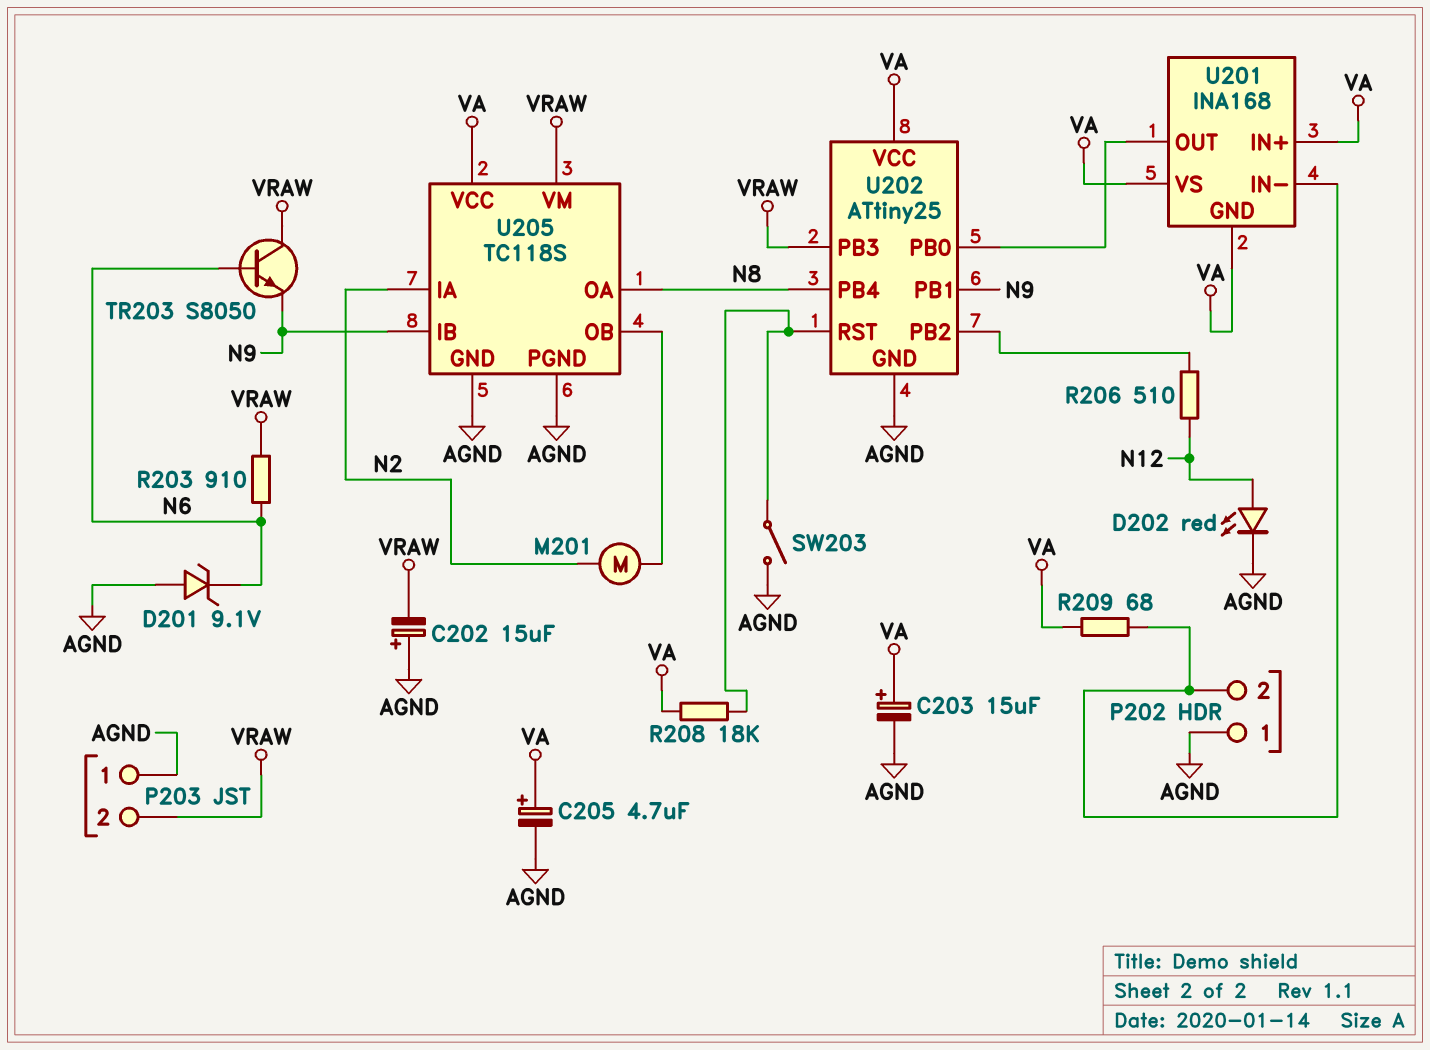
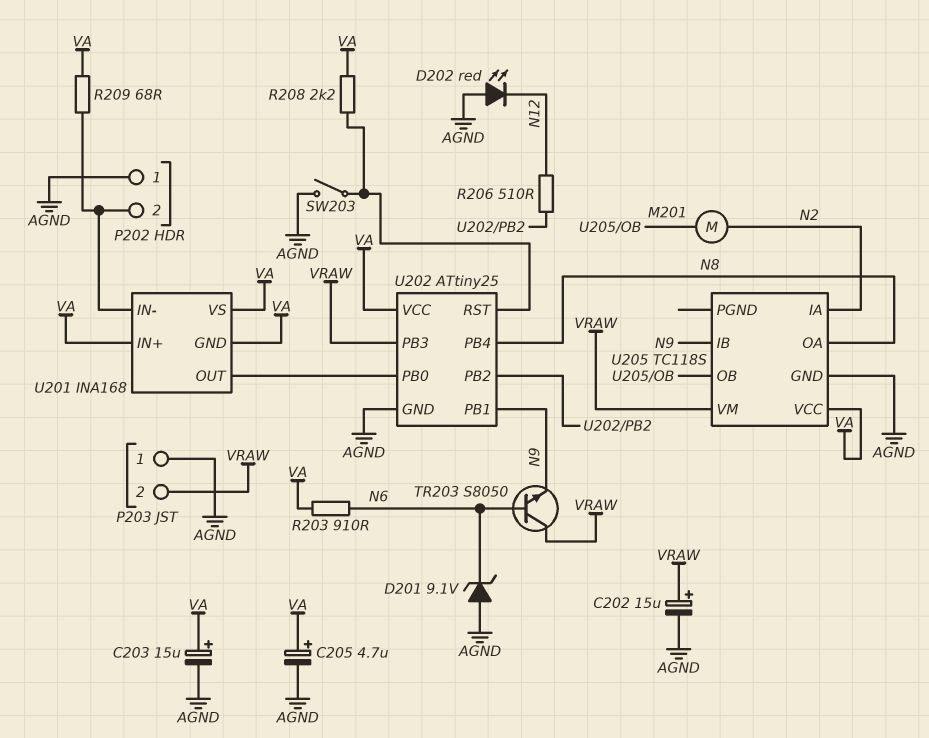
C202: 15uF (plus AGND, minus VRAW) -> 15uF (plus VRAW, minus AGND)
D202: LED red (A N12, K AGND) -> LED red (A AGND, K N12)
R203: 910 (N6, VRAW) -> 910 (N6, VA)
R208: 18k (U202/RST, VA) -> 2.2k (U202/RST, VA)
U205 pin PGND: AGND -> none

